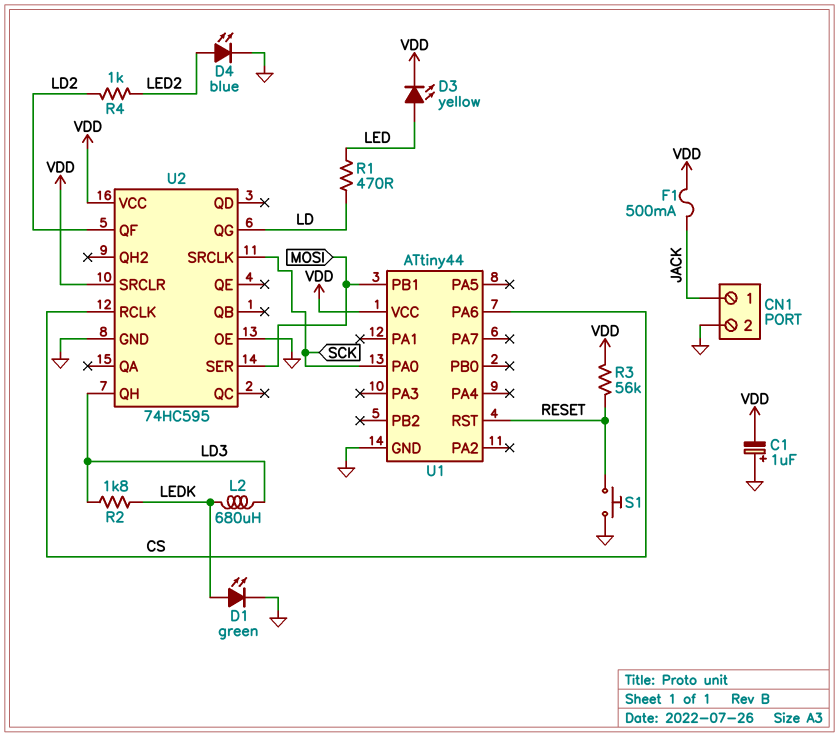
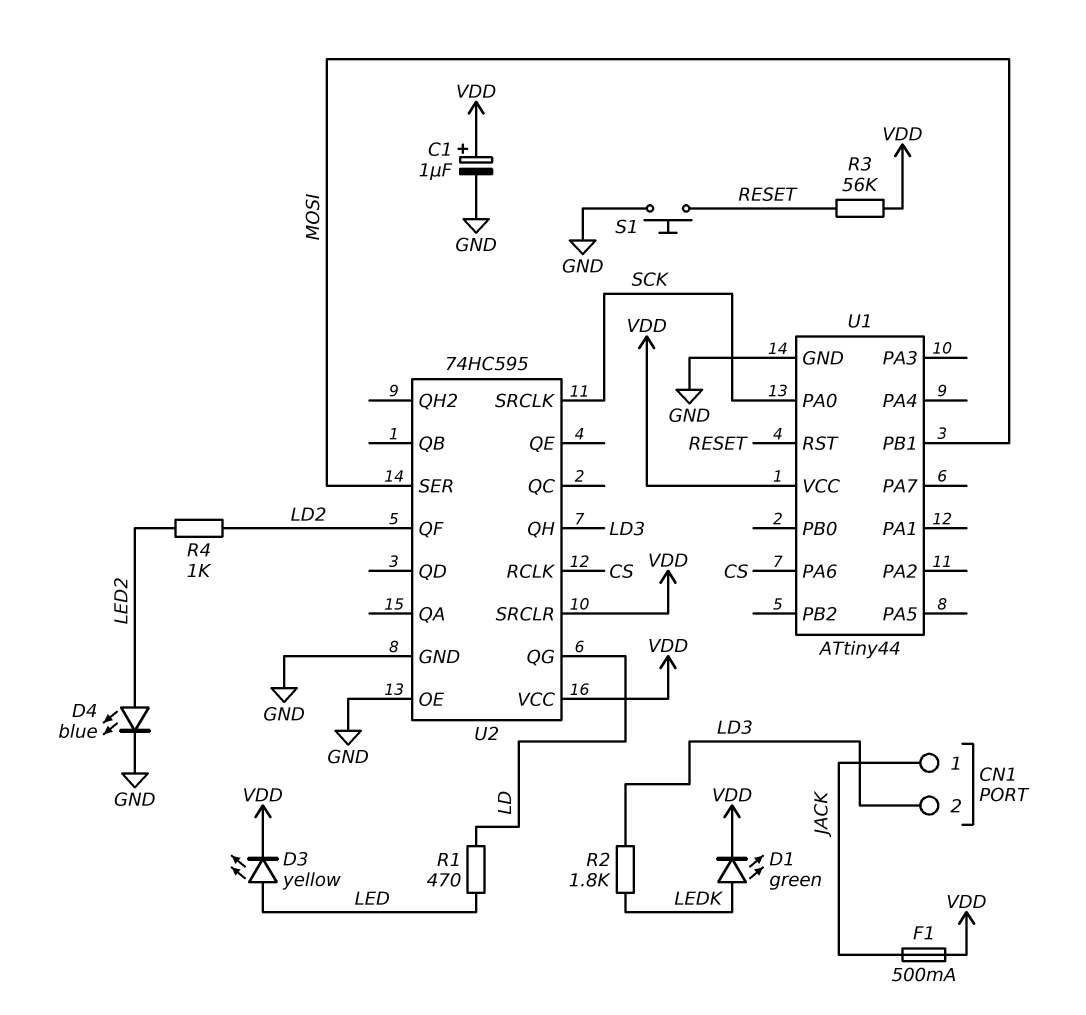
C1: 1uF (plus GND, minus VDD) -> 1uF (plus VDD, minus GND)
CN1 pin 2: GND -> LD3
D1: LED green (A LEDK, K GND) -> LED green (A LEDK, K VDD)
L2: 680uH (LD3, LEDK) -> none

